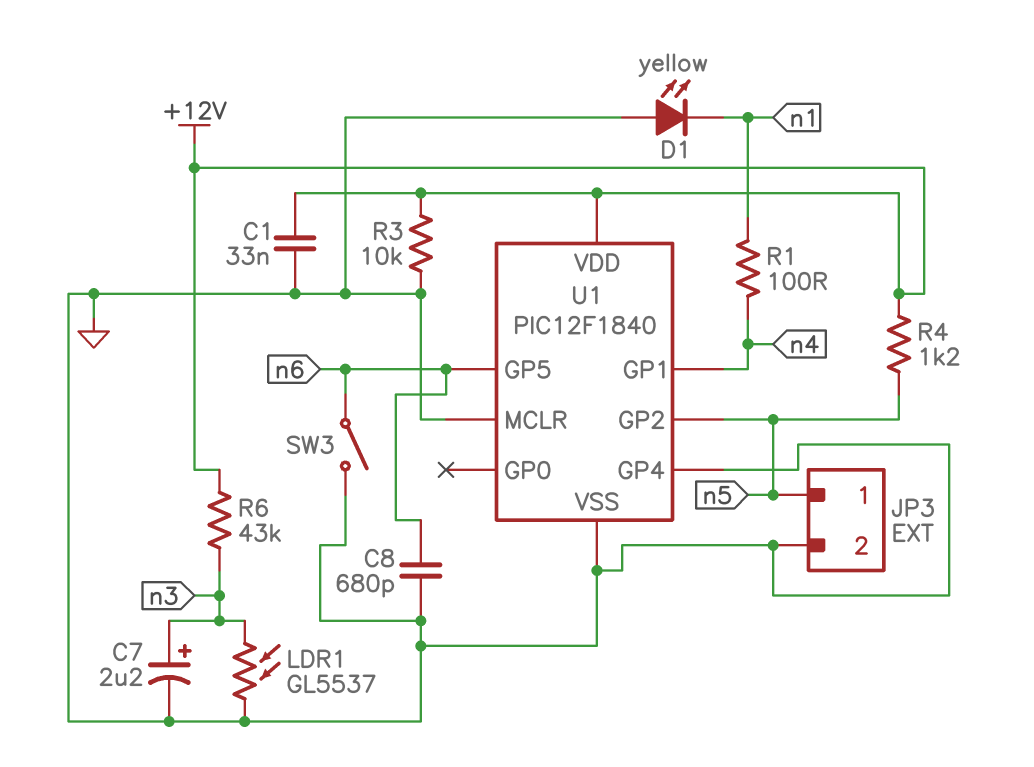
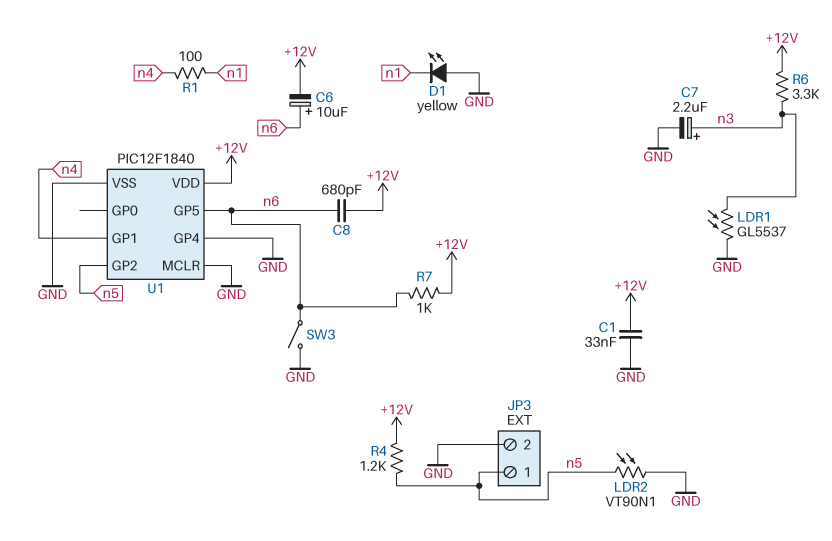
C6: none -> 10uF (plus n6, minus +12V)
C8: 680pF (GND, n6) -> 680pF (+12V, n6)
LDR2: none -> VT90N1 (GND, n5)
R3: 10k (+12V, GND) -> none
R6: 43k (+12V, n3) -> 3.3k (+12V, n3)
R7: none -> 1k (+12V, n6)

